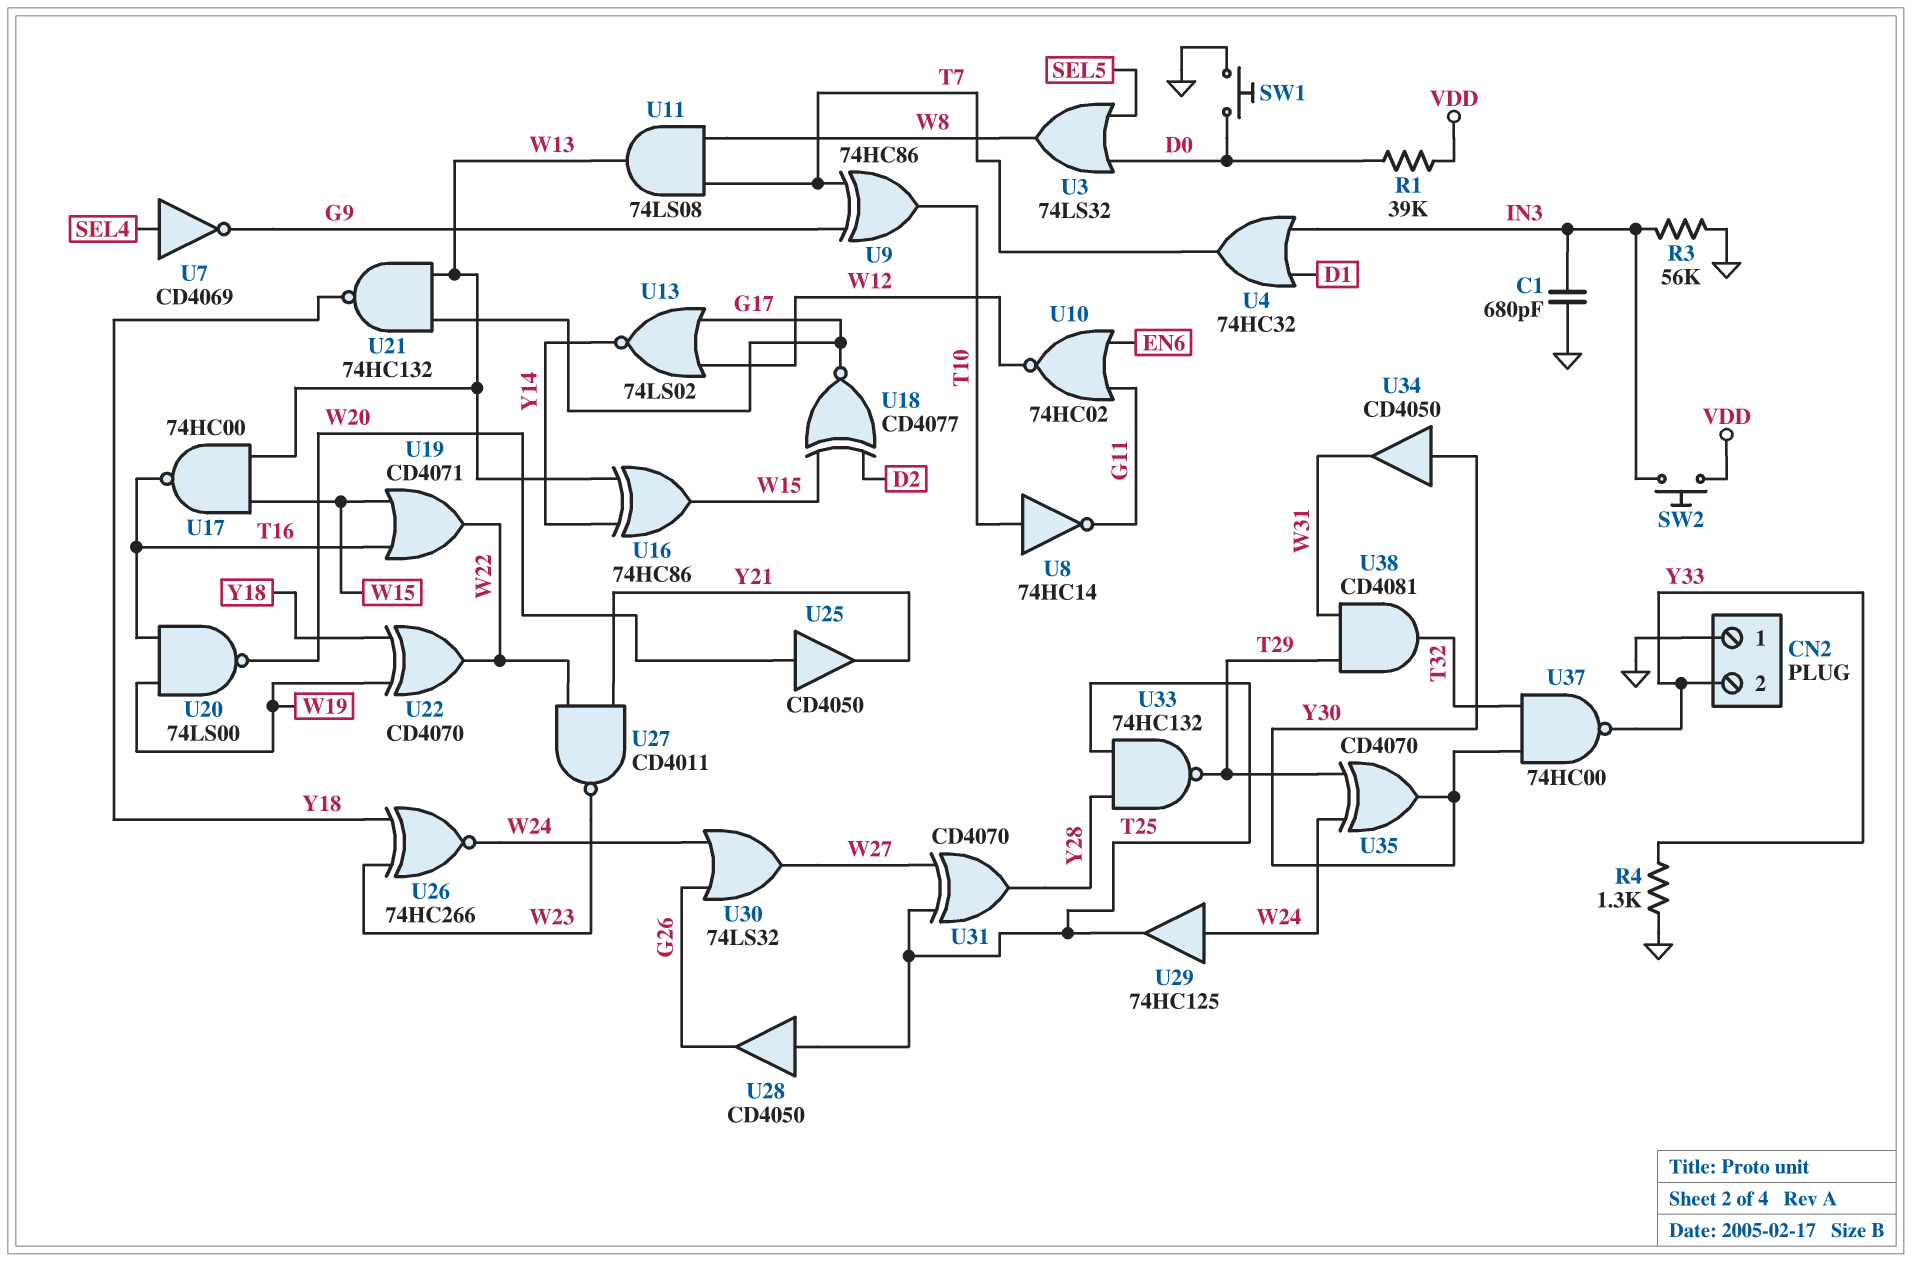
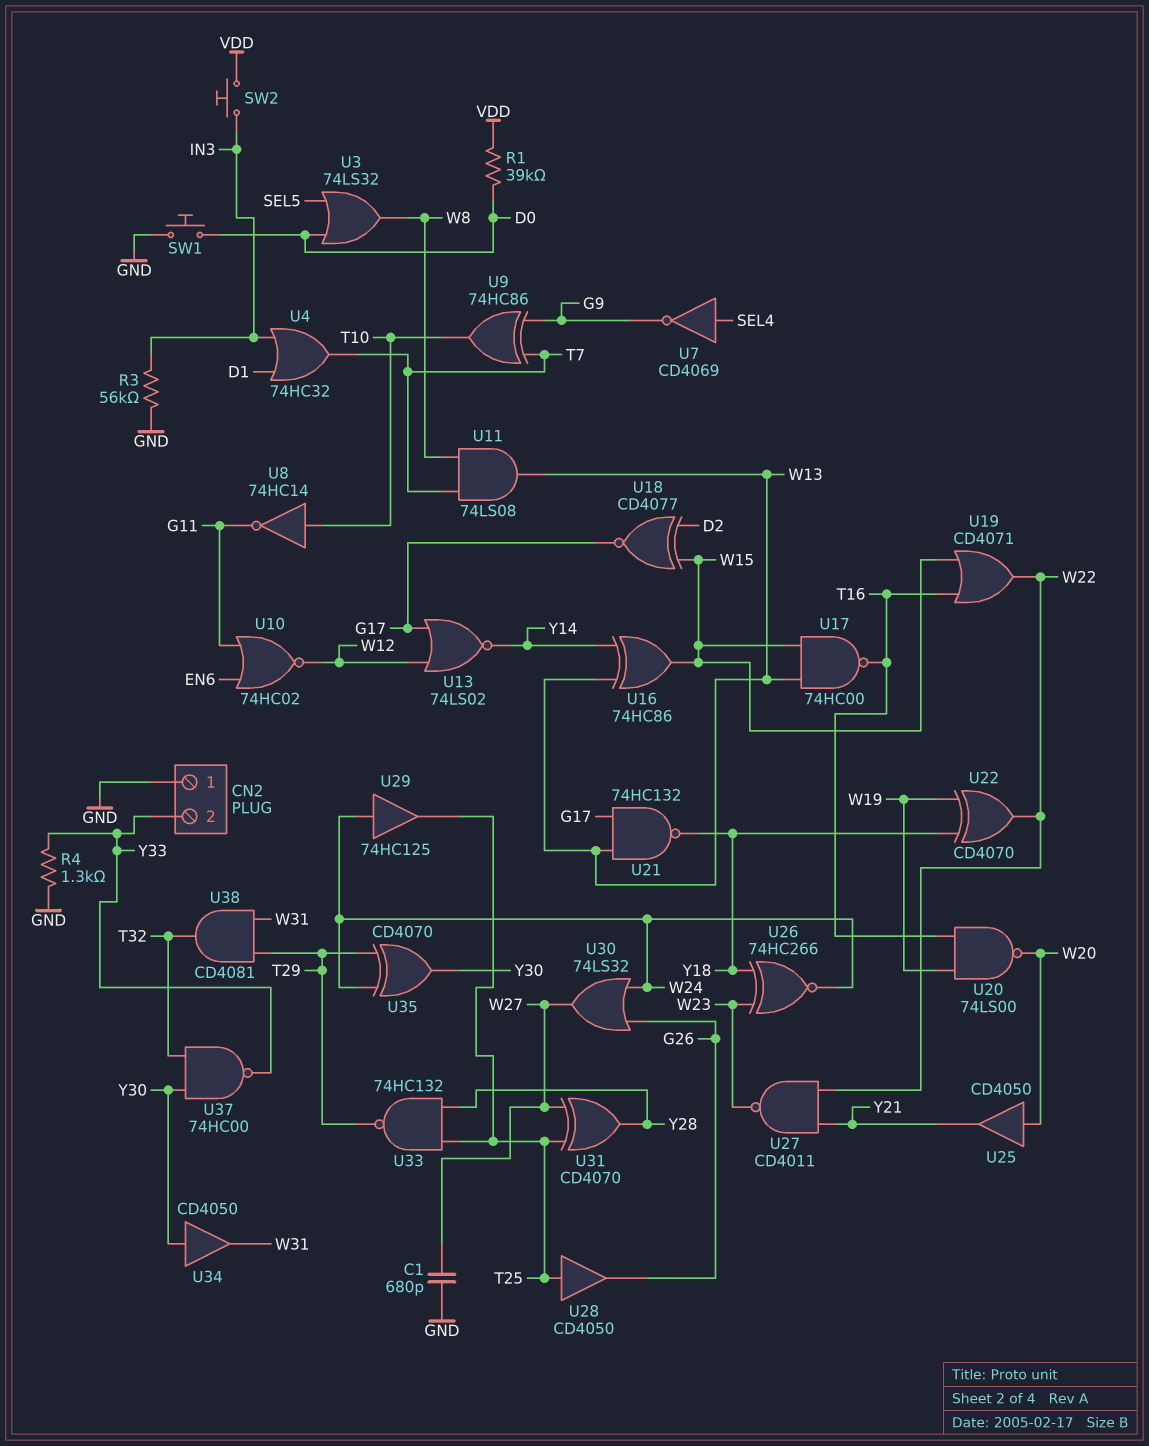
C1: 680pF (GND, IN3) -> 680pF (GND, W27)

